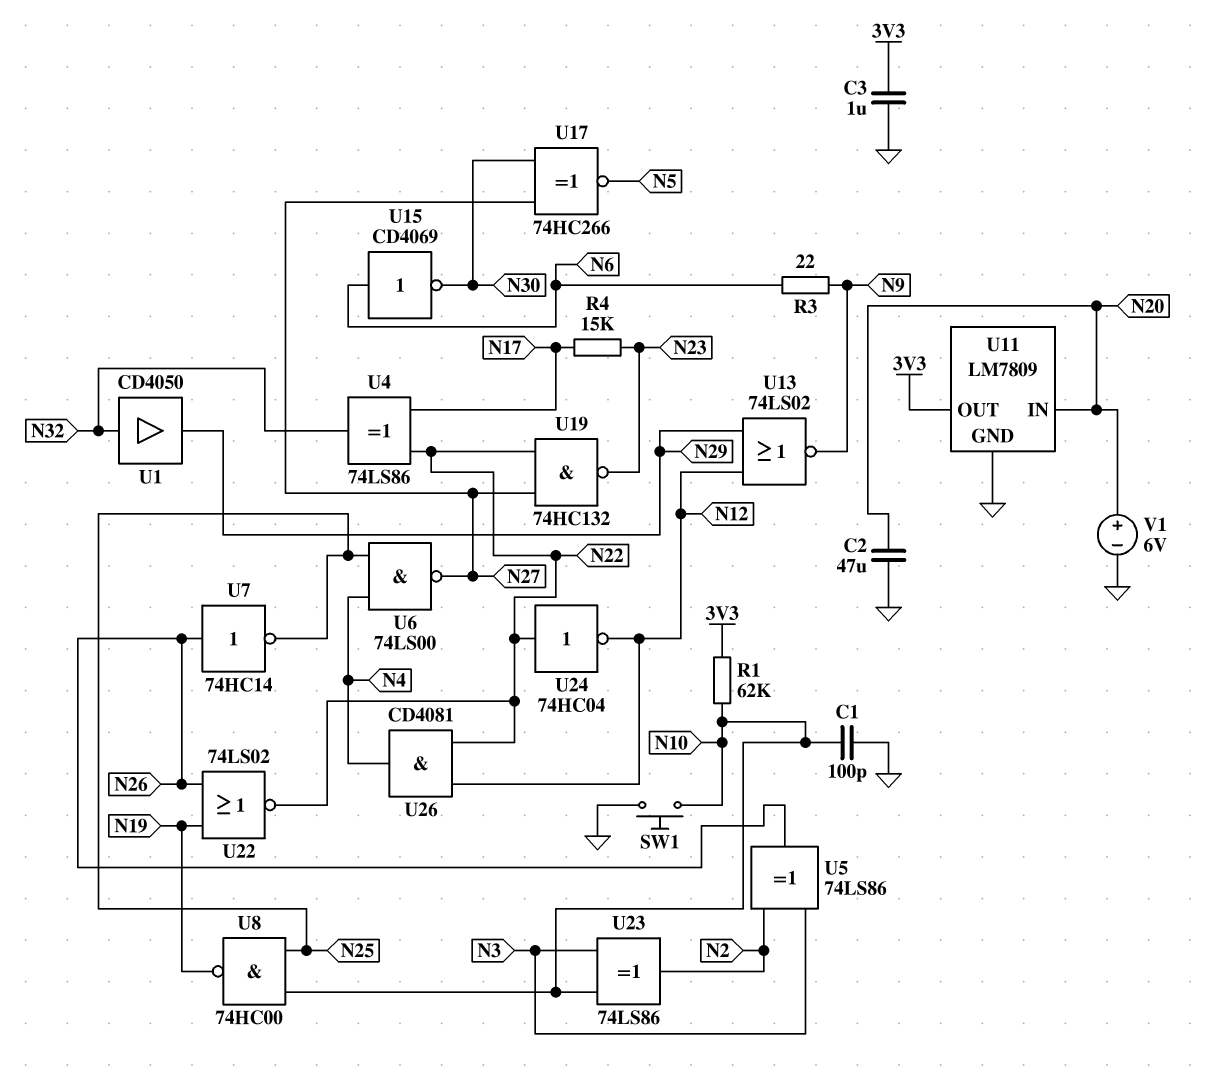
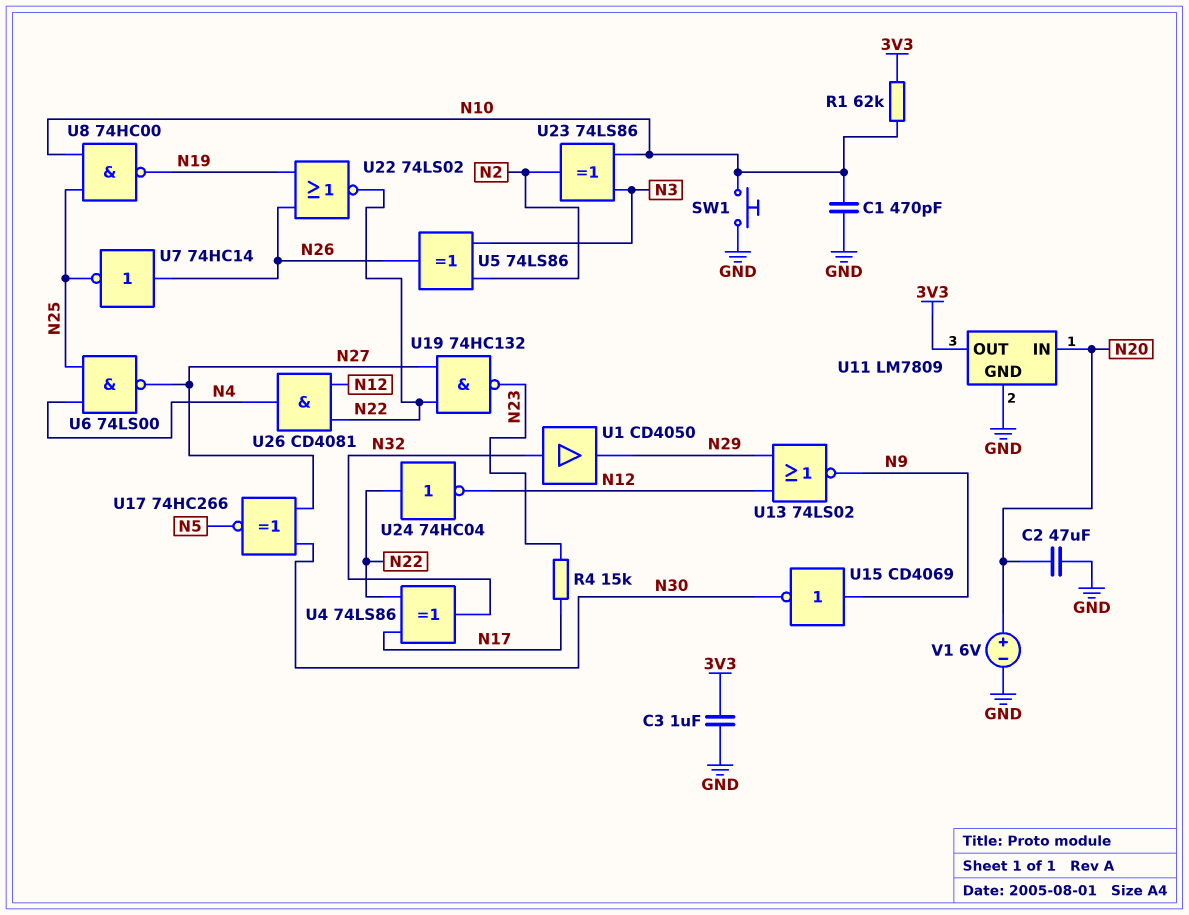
C1: 100pF (GND, N10) -> 470pF (GND, N10)
R3: 22 (N6, N9) -> none
U15: NOT CD4069 (in N6, out N30) -> NOT CD4069 (in N9, out N30)

